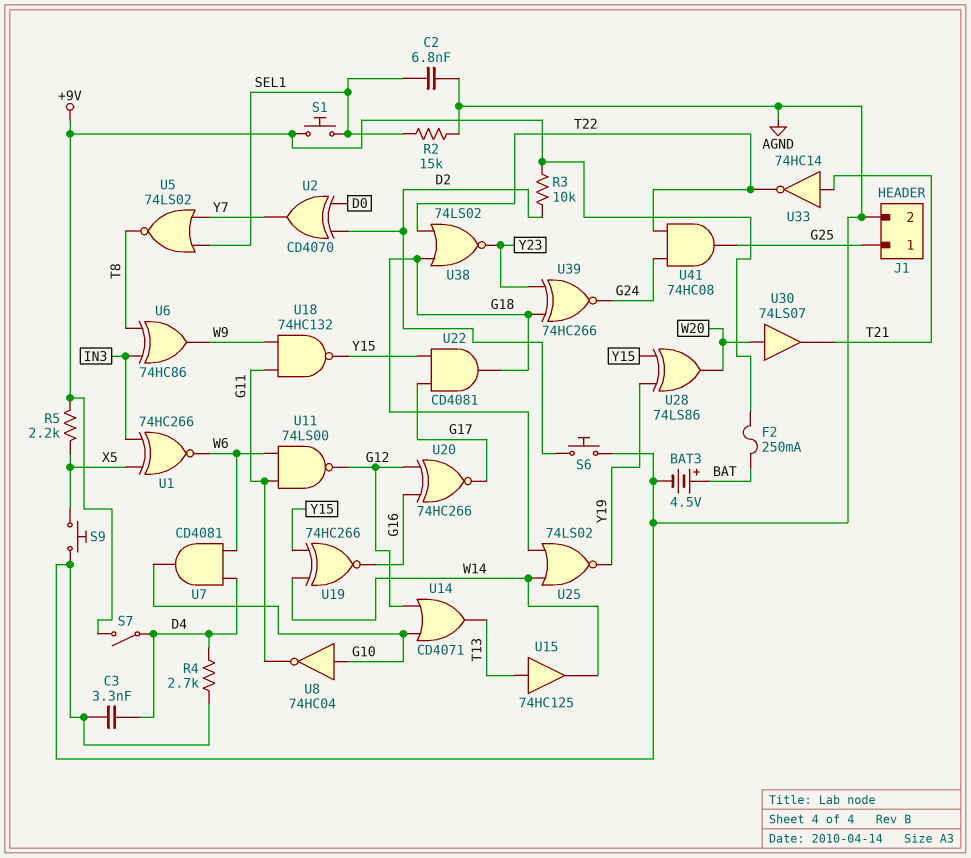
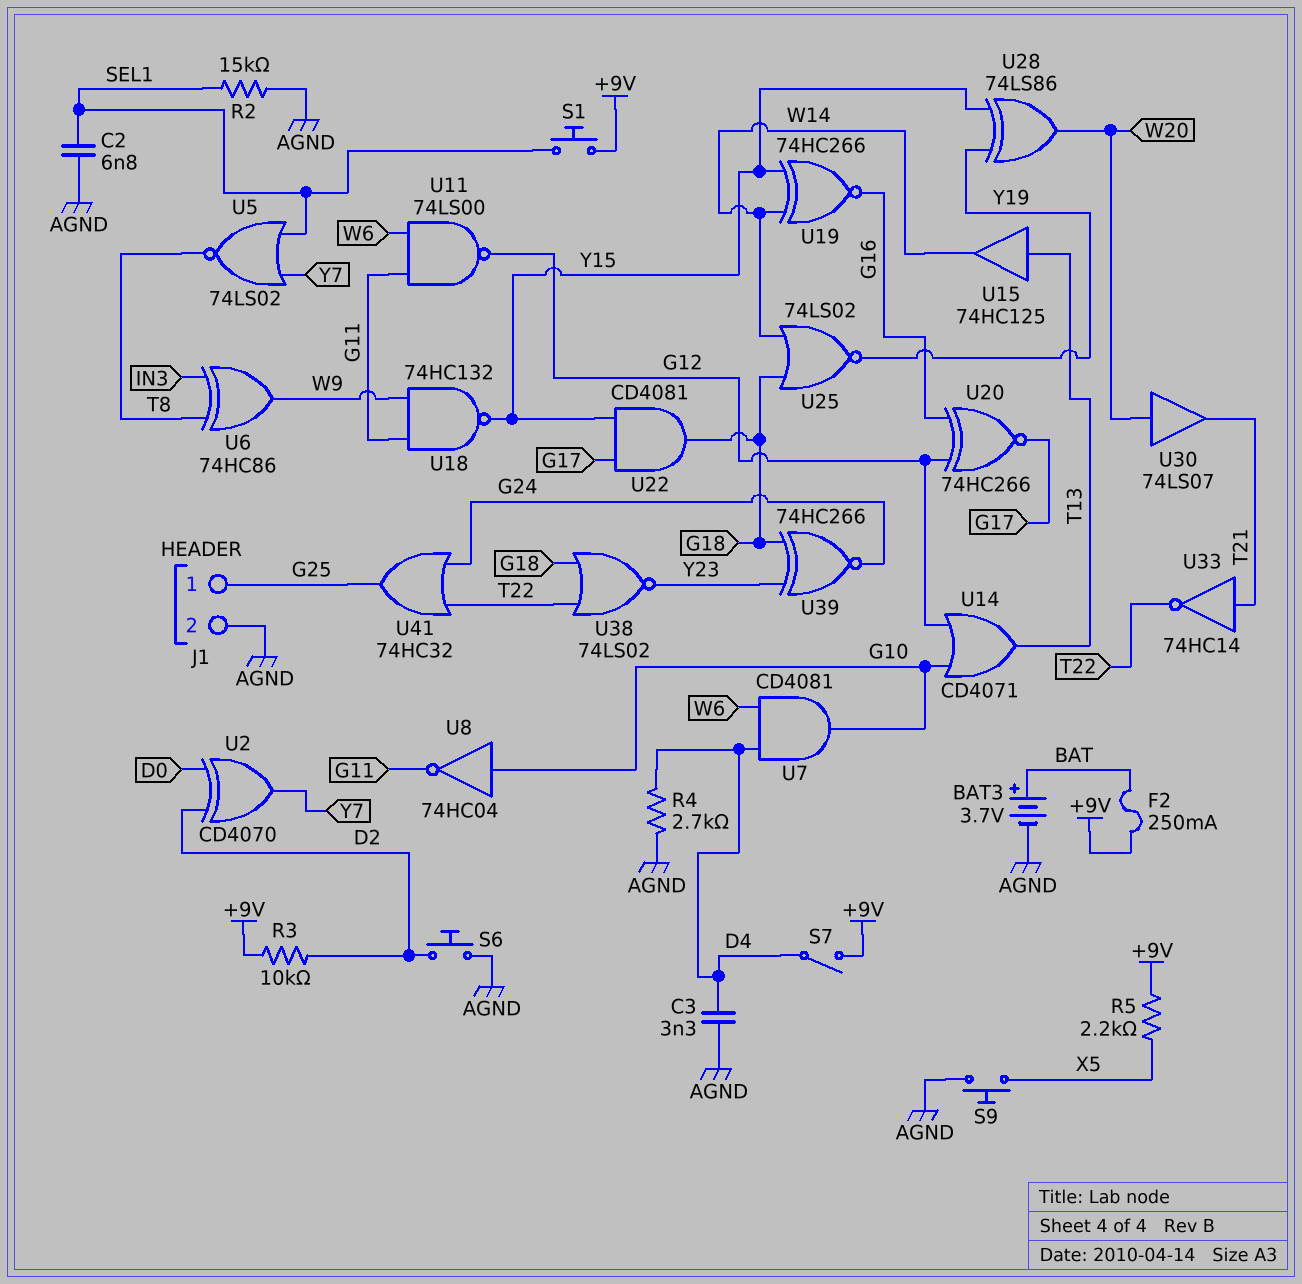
BAT3: 4.5V (plus BAT, minus AGND) -> 3.7V (plus BAT, minus AGND)
U1: XNOR 74HC266 (in IN3, in X5, out W6) -> none
U41: AND 74HC08 (in G24, in T22, out G25) -> OR 74HC32 (in G24, in T22, out G25)

